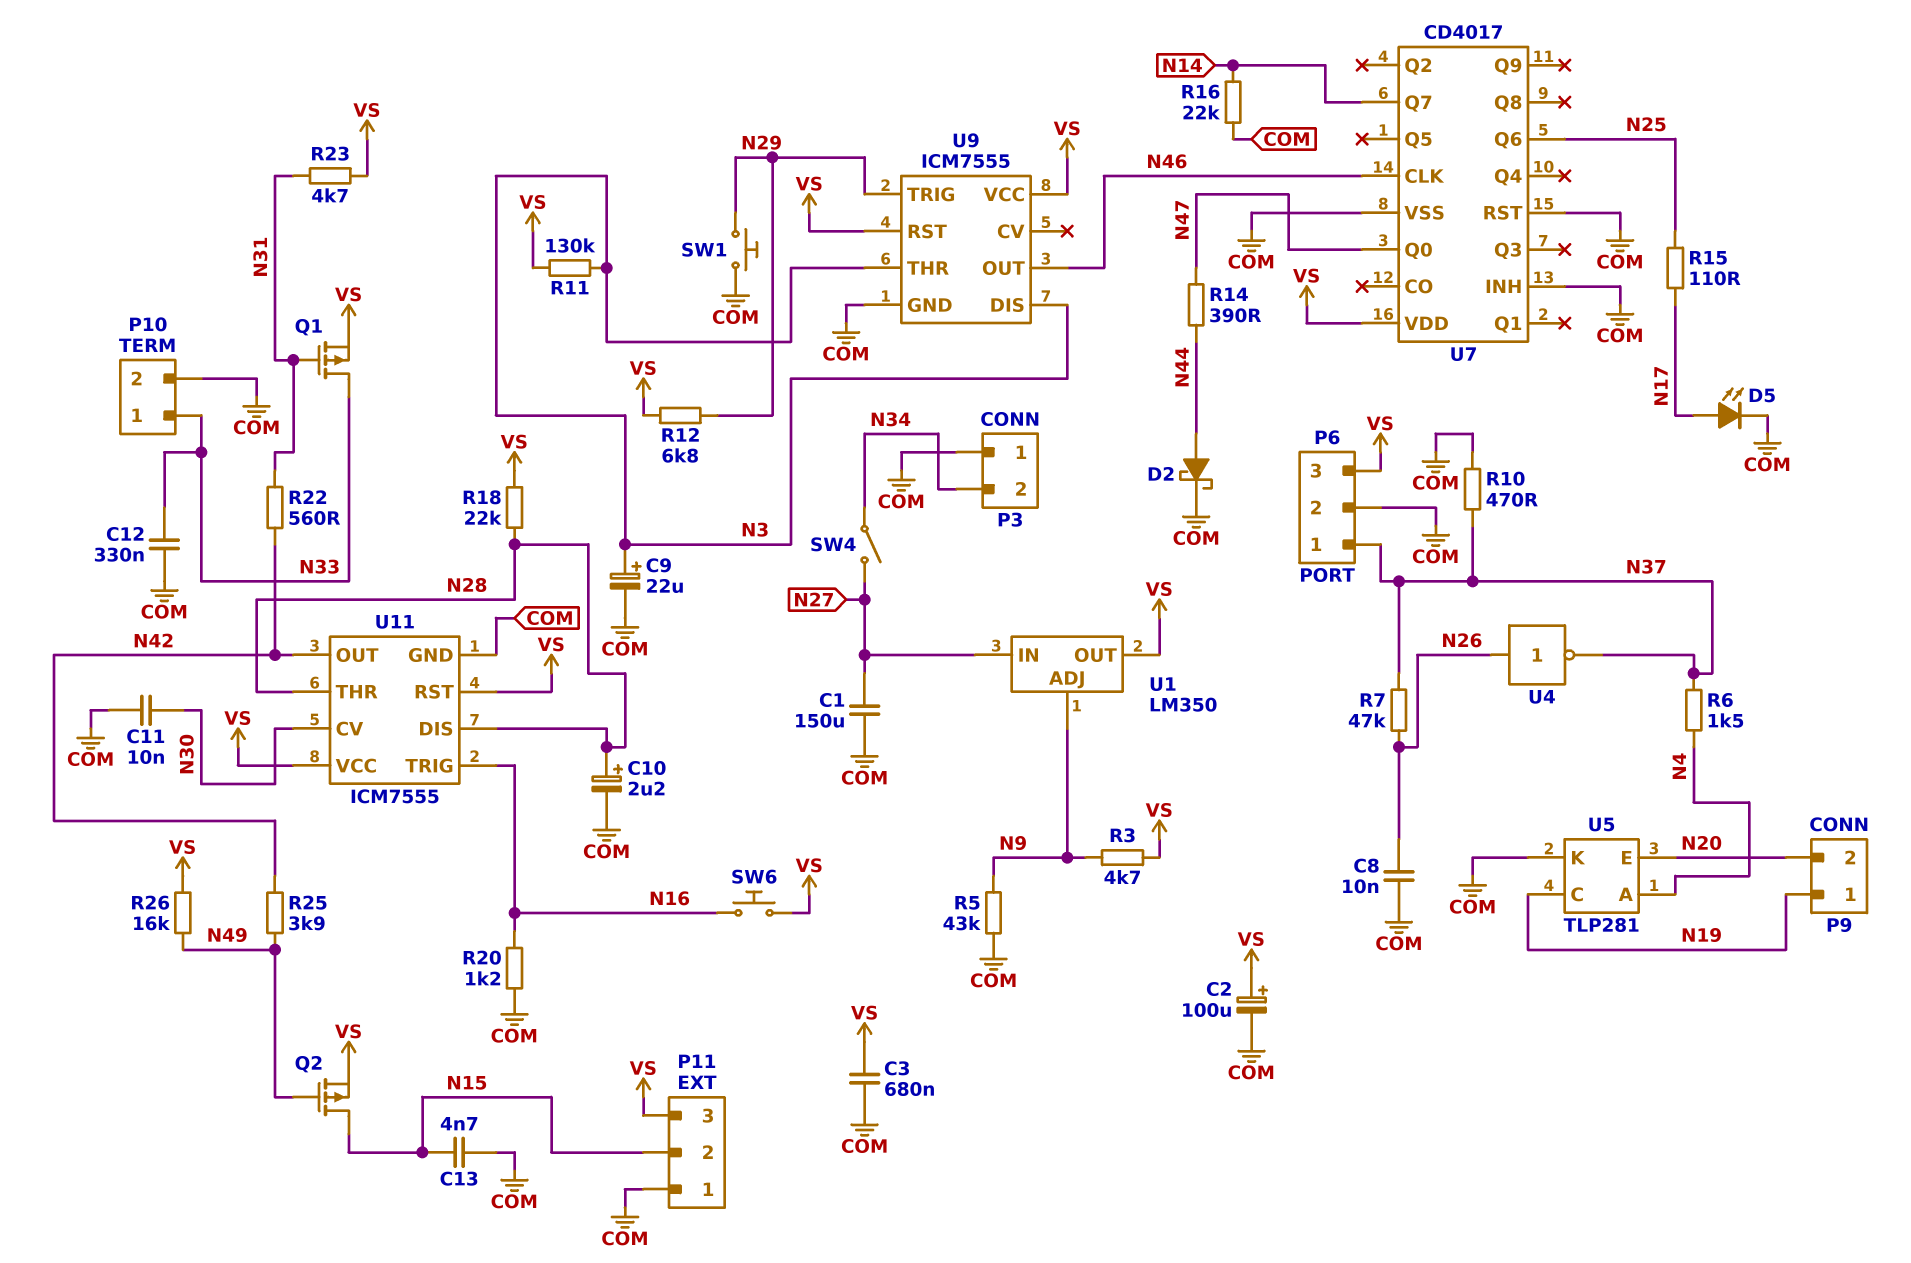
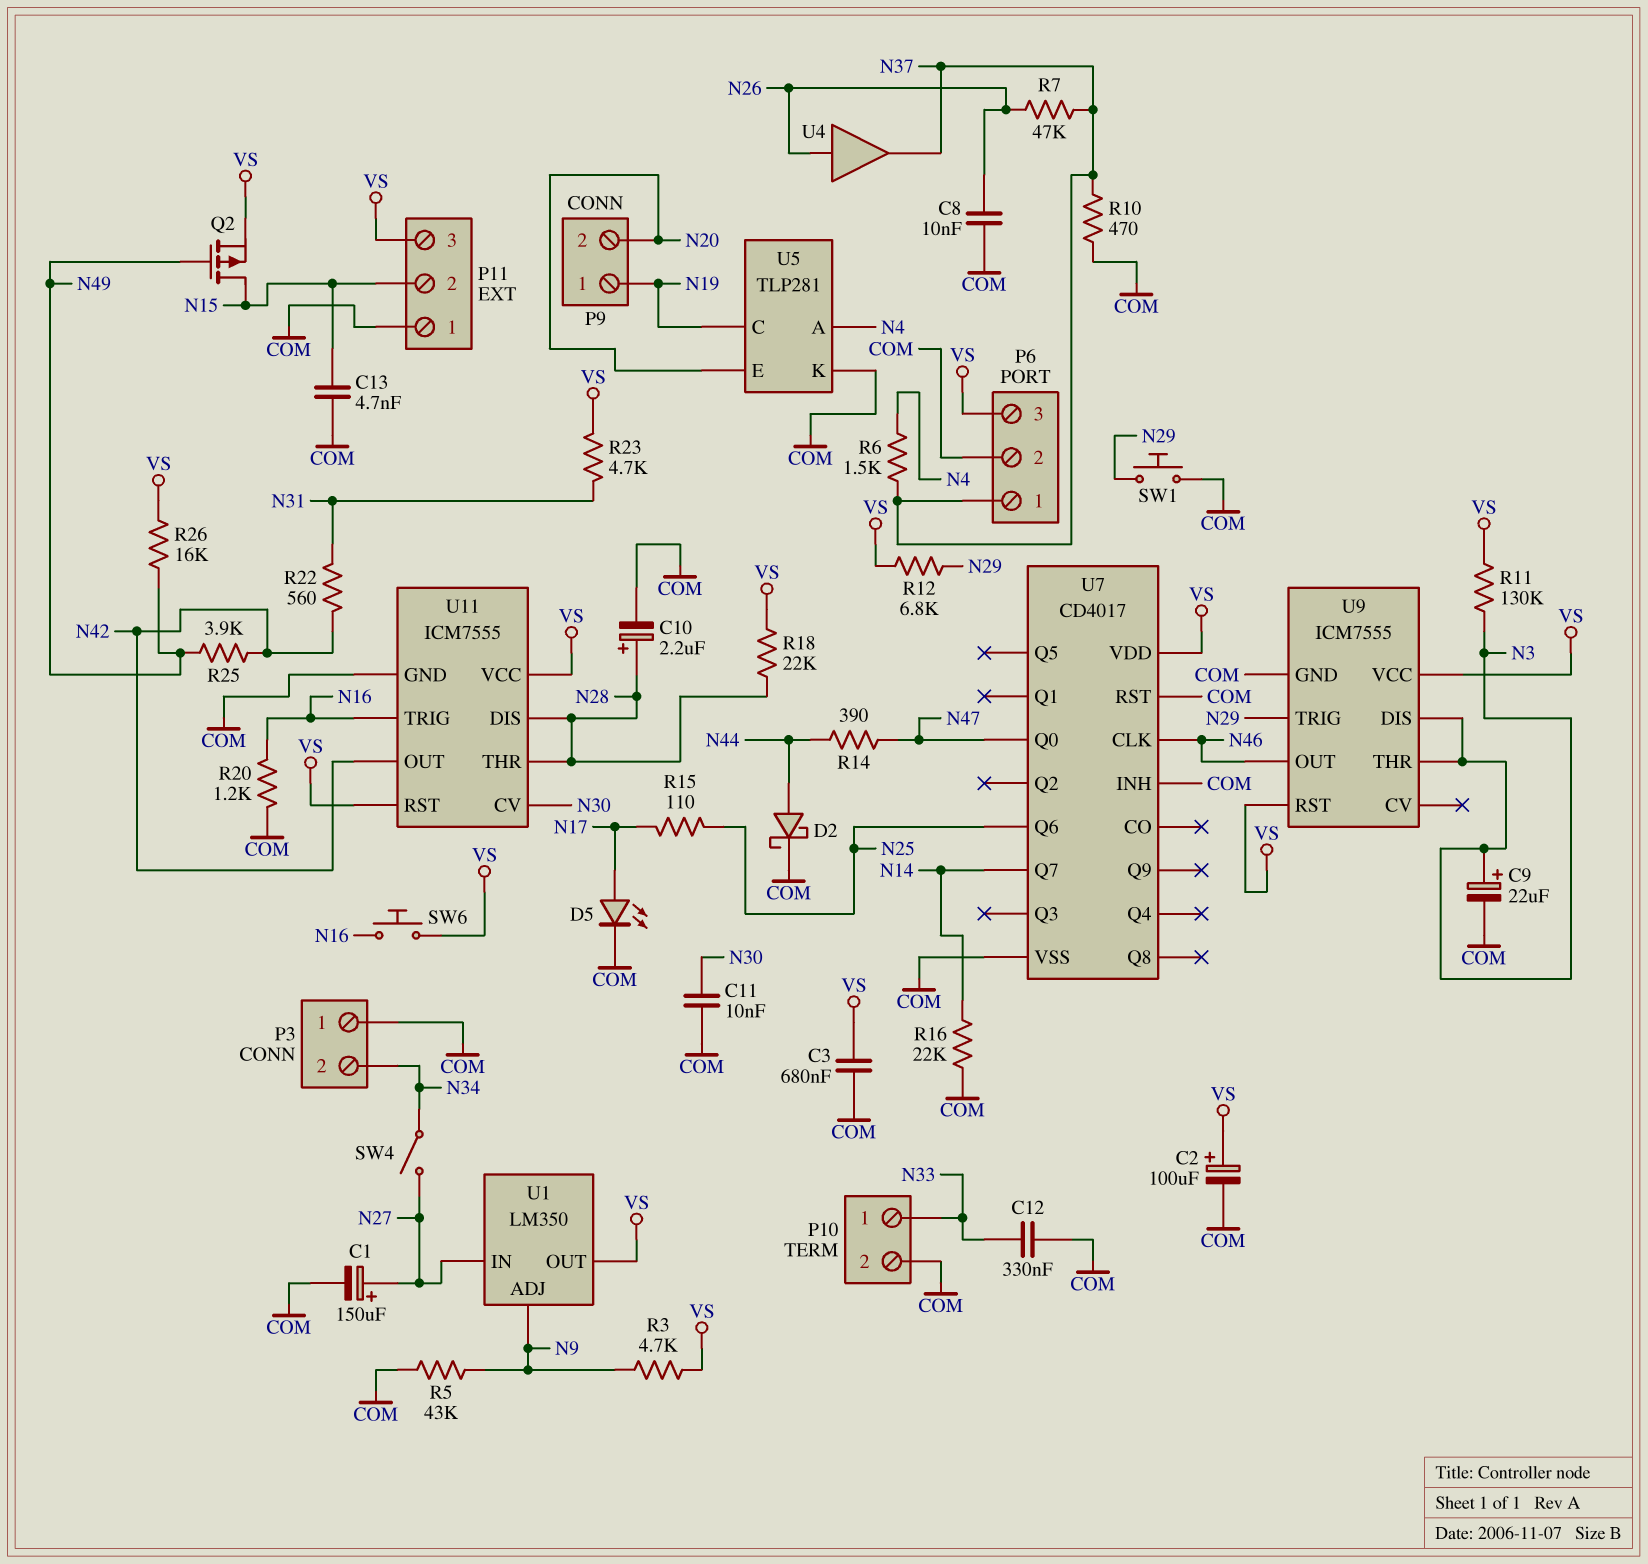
C1: 150uF (COM, N27) -> 150uF (plus N27, minus COM)
Q1: PMOS (G N31, D N33, S VS) -> none
U4: NOT (in N26, out N37) -> buffer (in N26, out N37)

